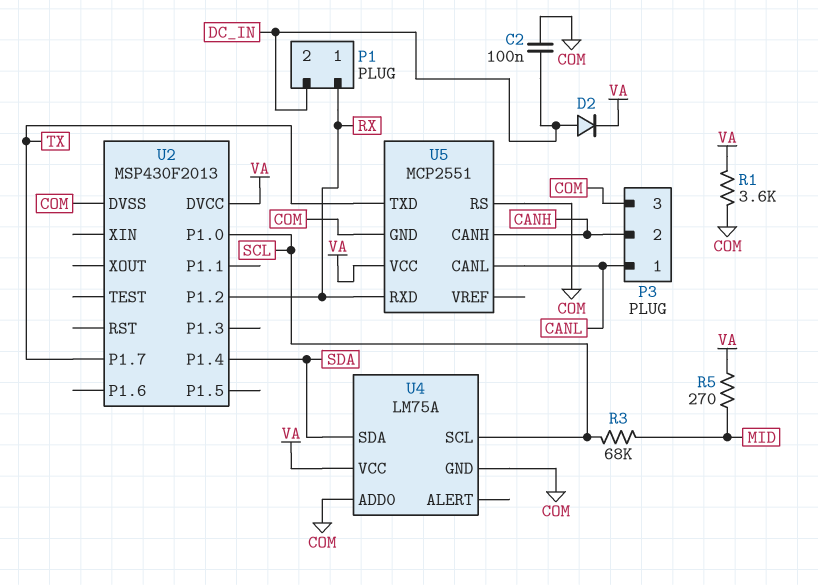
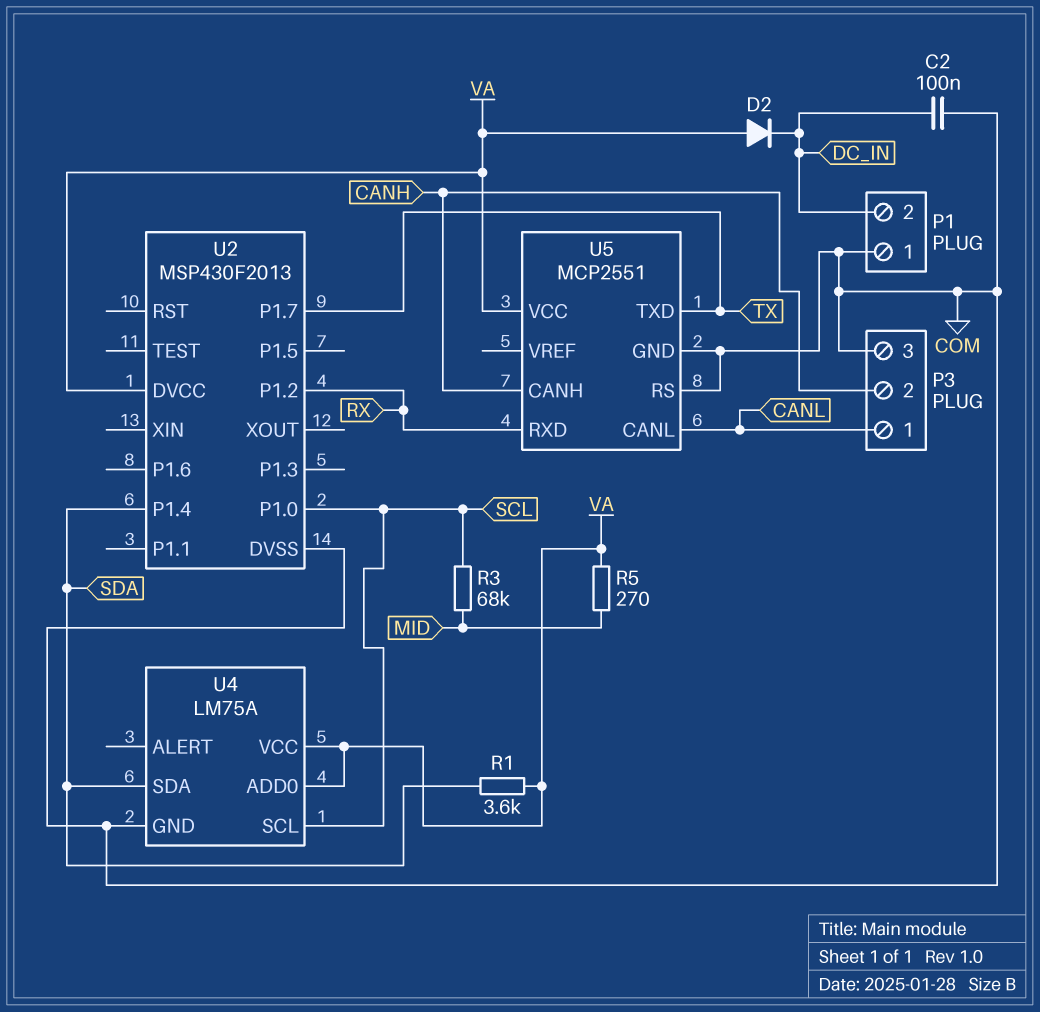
D2: diode (A DC_IN, K VA) -> diode (A VA, K DC_IN)
P1 pin 1: RX -> COM
R1: 3.6k (COM, VA) -> 3.6k (SDA, VA)
U4 pin ADD0: COM -> VA

